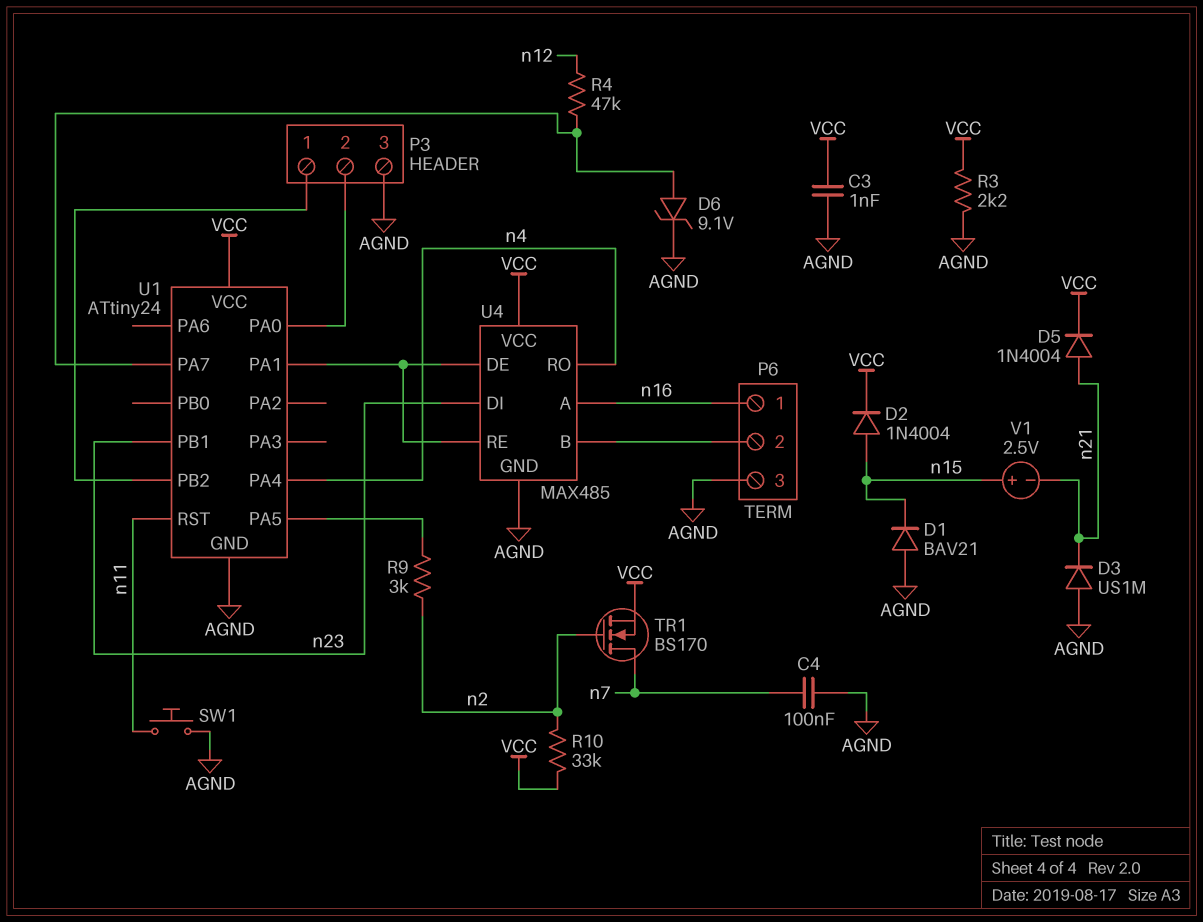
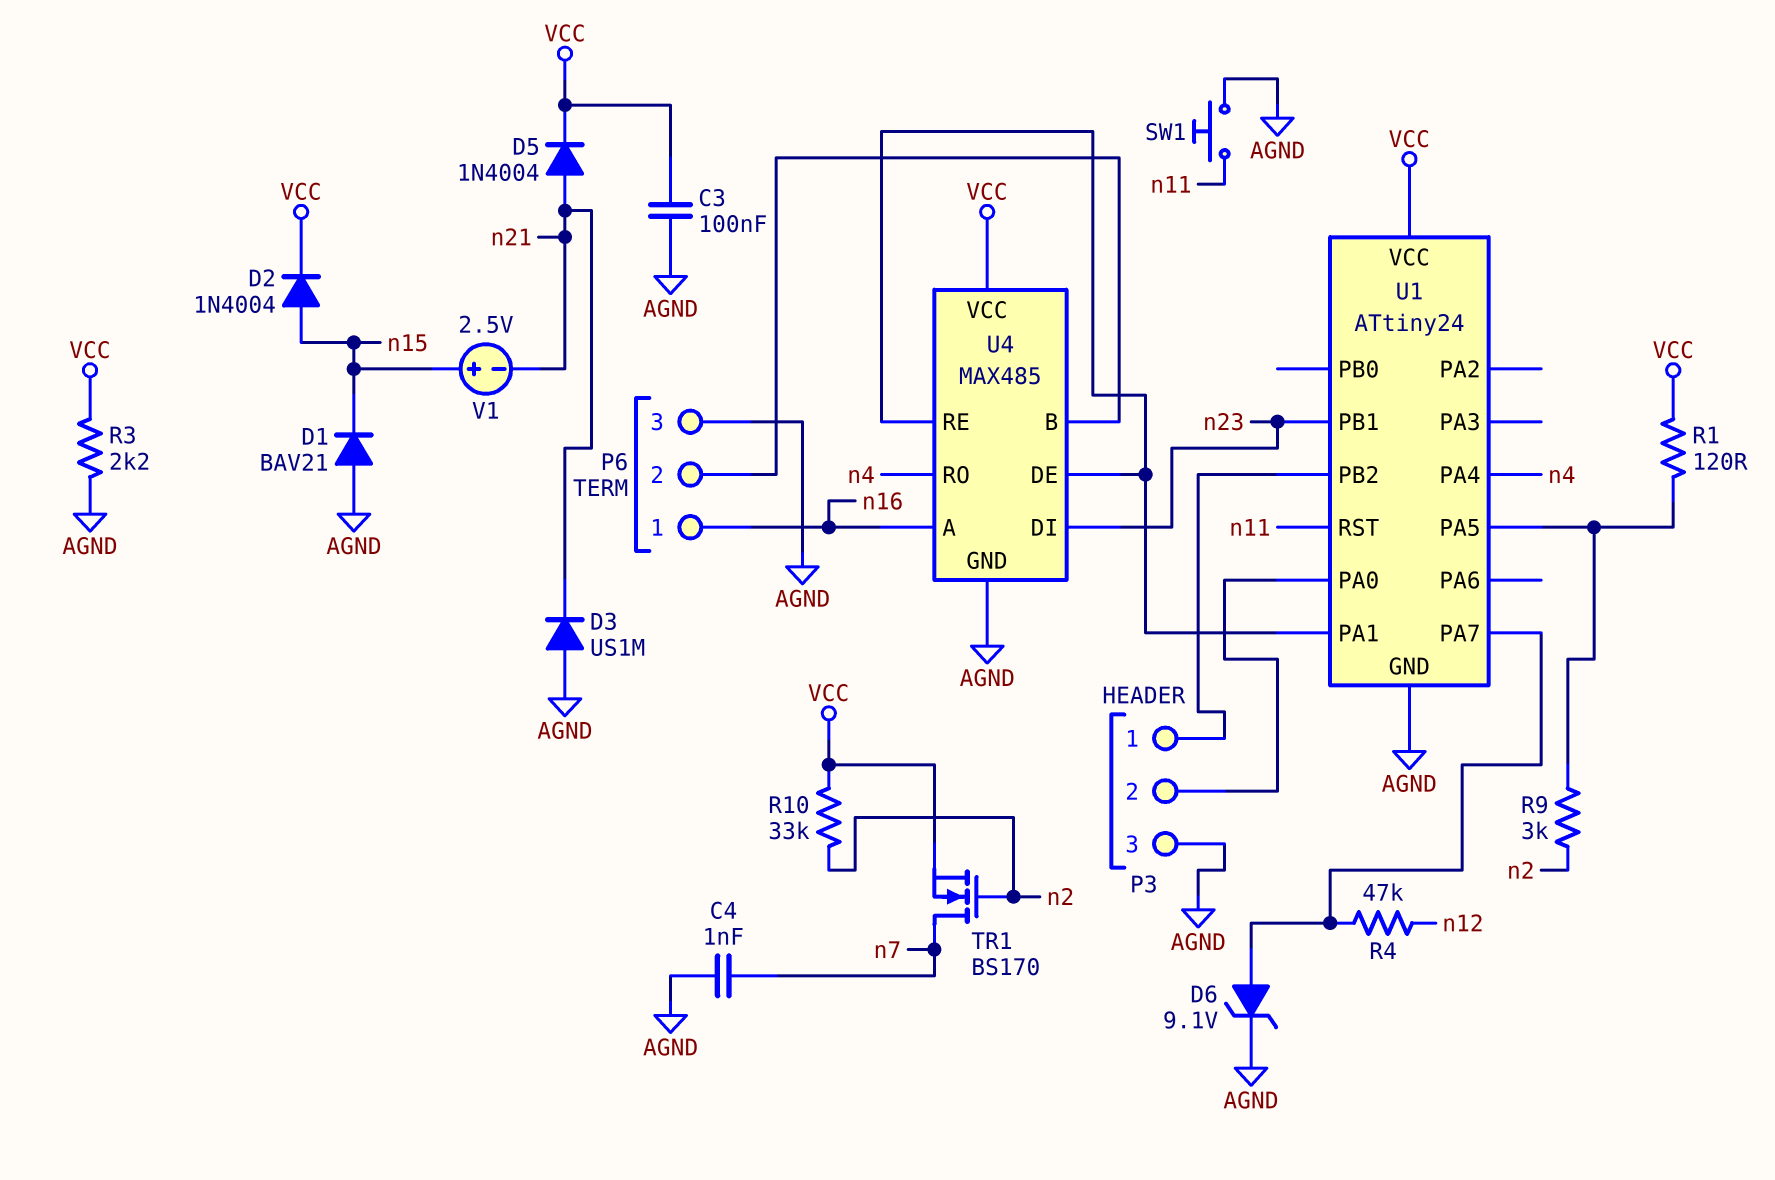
C3: 1nF (AGND, VCC) -> 100nF (AGND, VCC)
C4: 100nF (AGND, n7) -> 1nF (AGND, n7)
R1: none -> 120 (U1/PA5, VCC)

